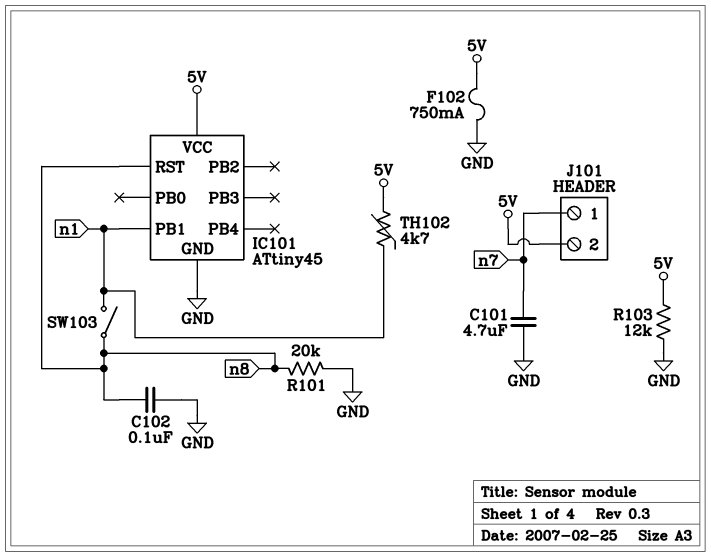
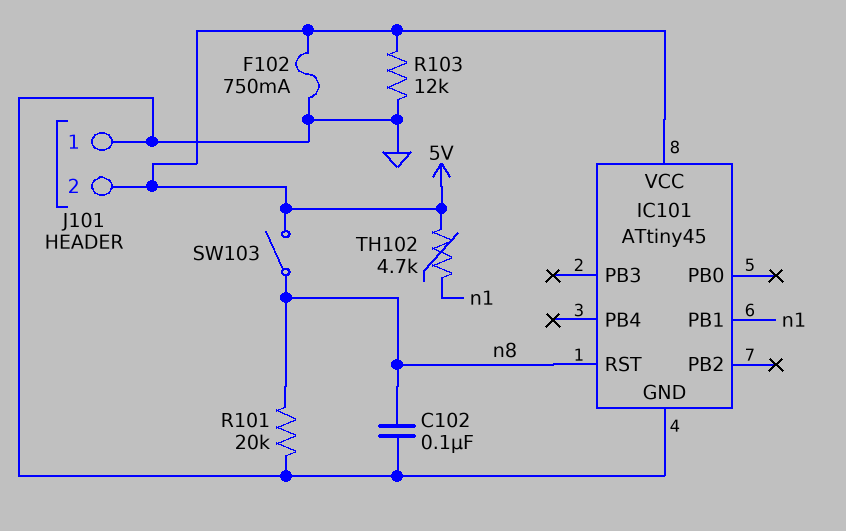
C101: 4.7uF (GND, n7) -> none
J101 pin 1: n7 -> GND
SW103: switch (n1, n8) -> switch (5V, n8)

